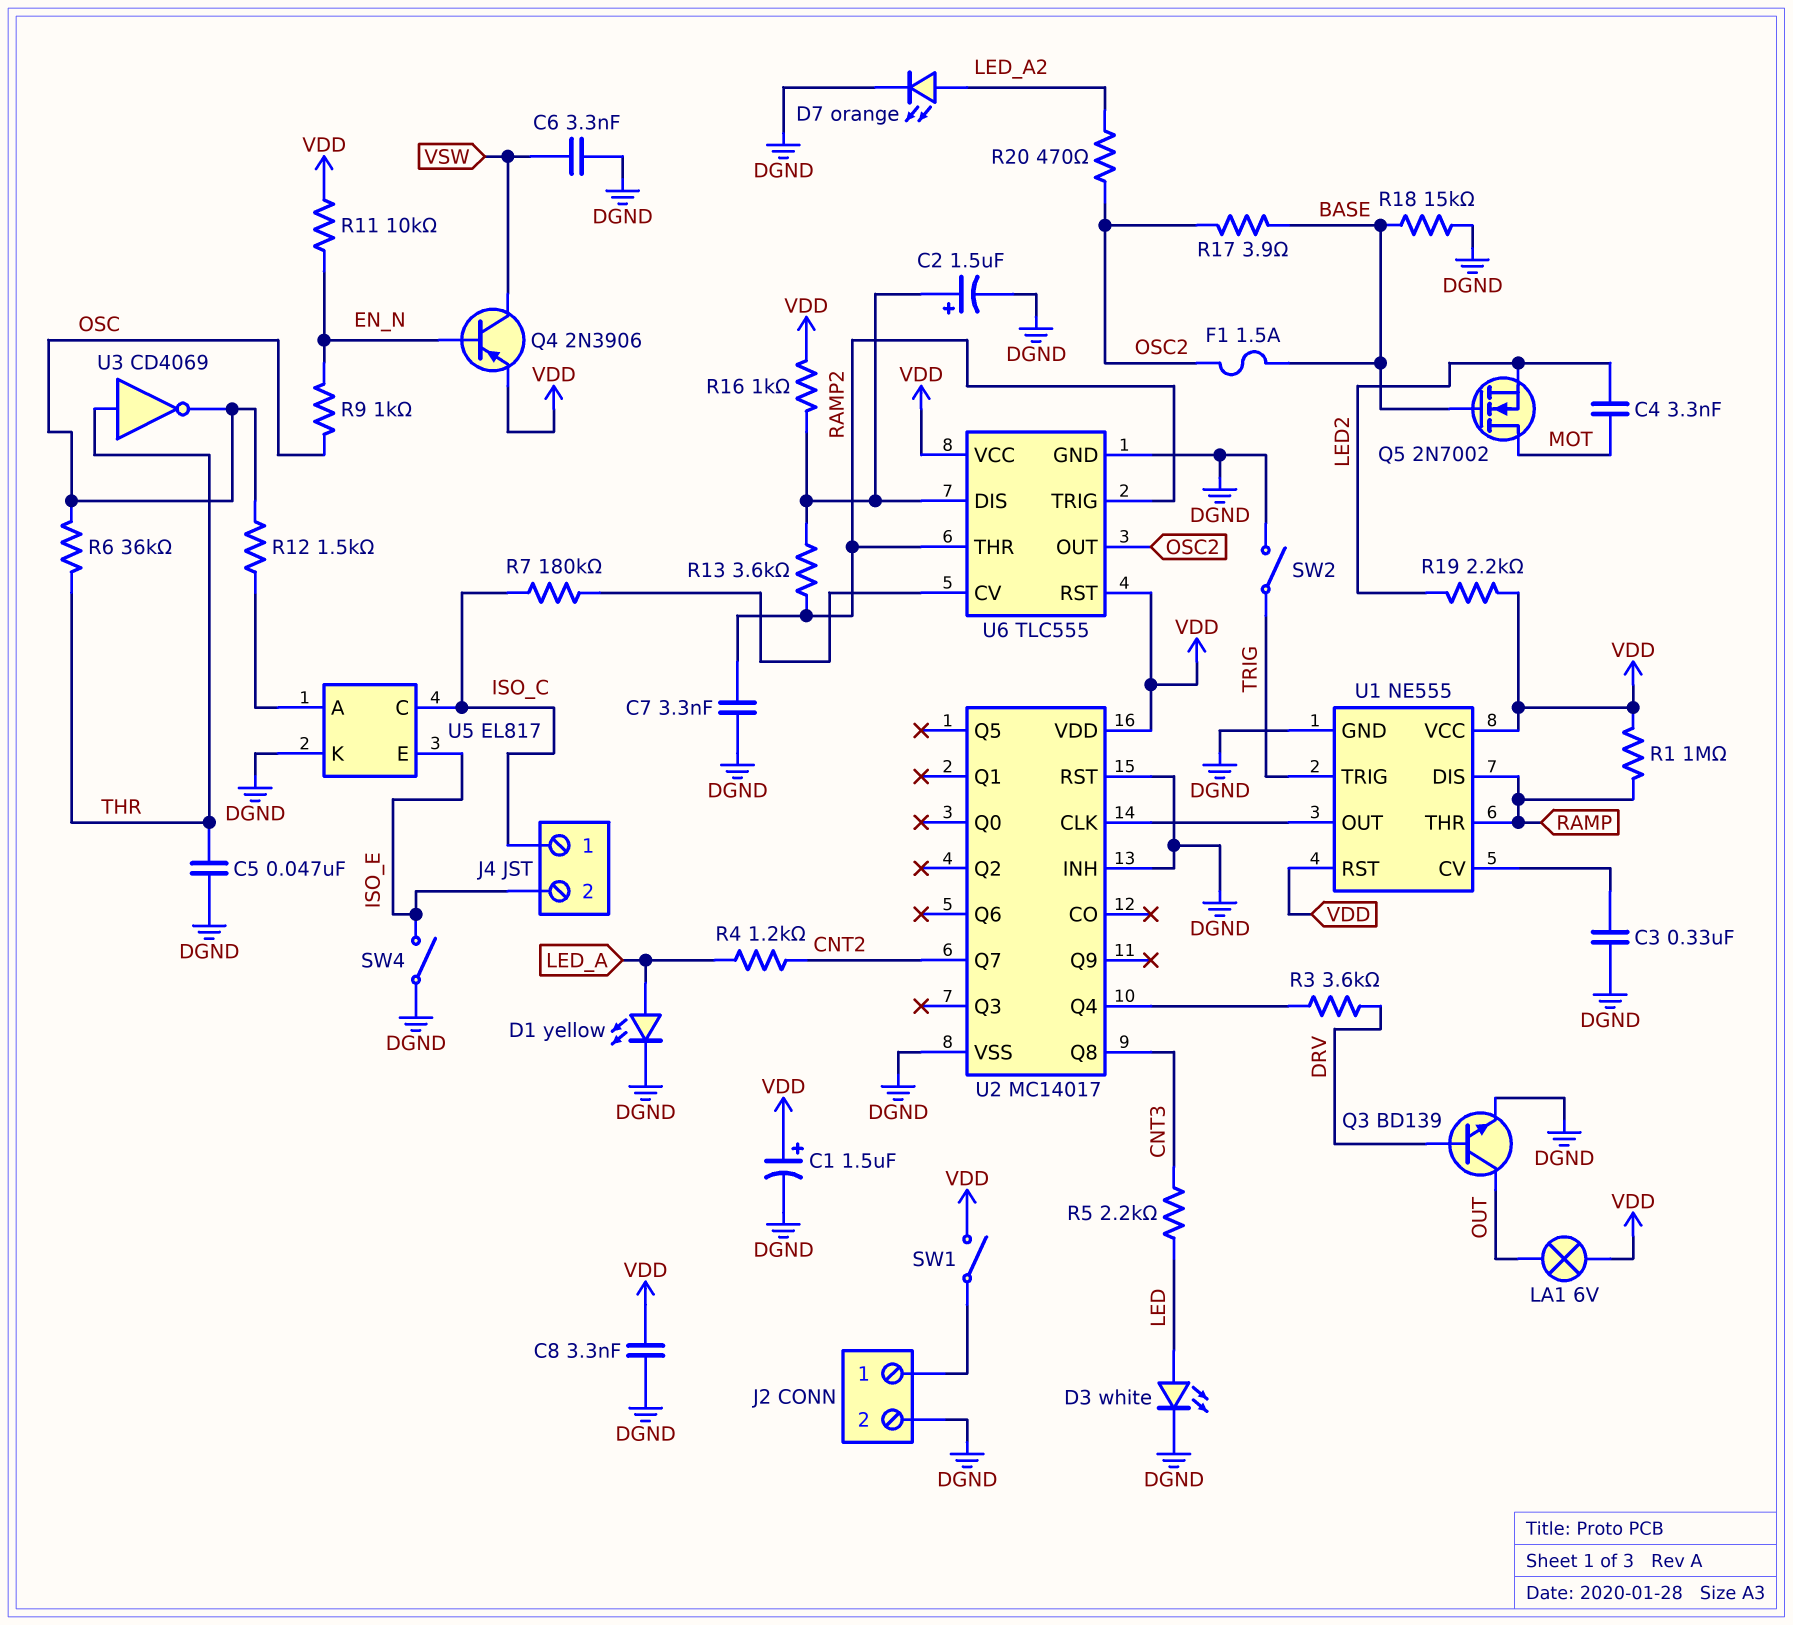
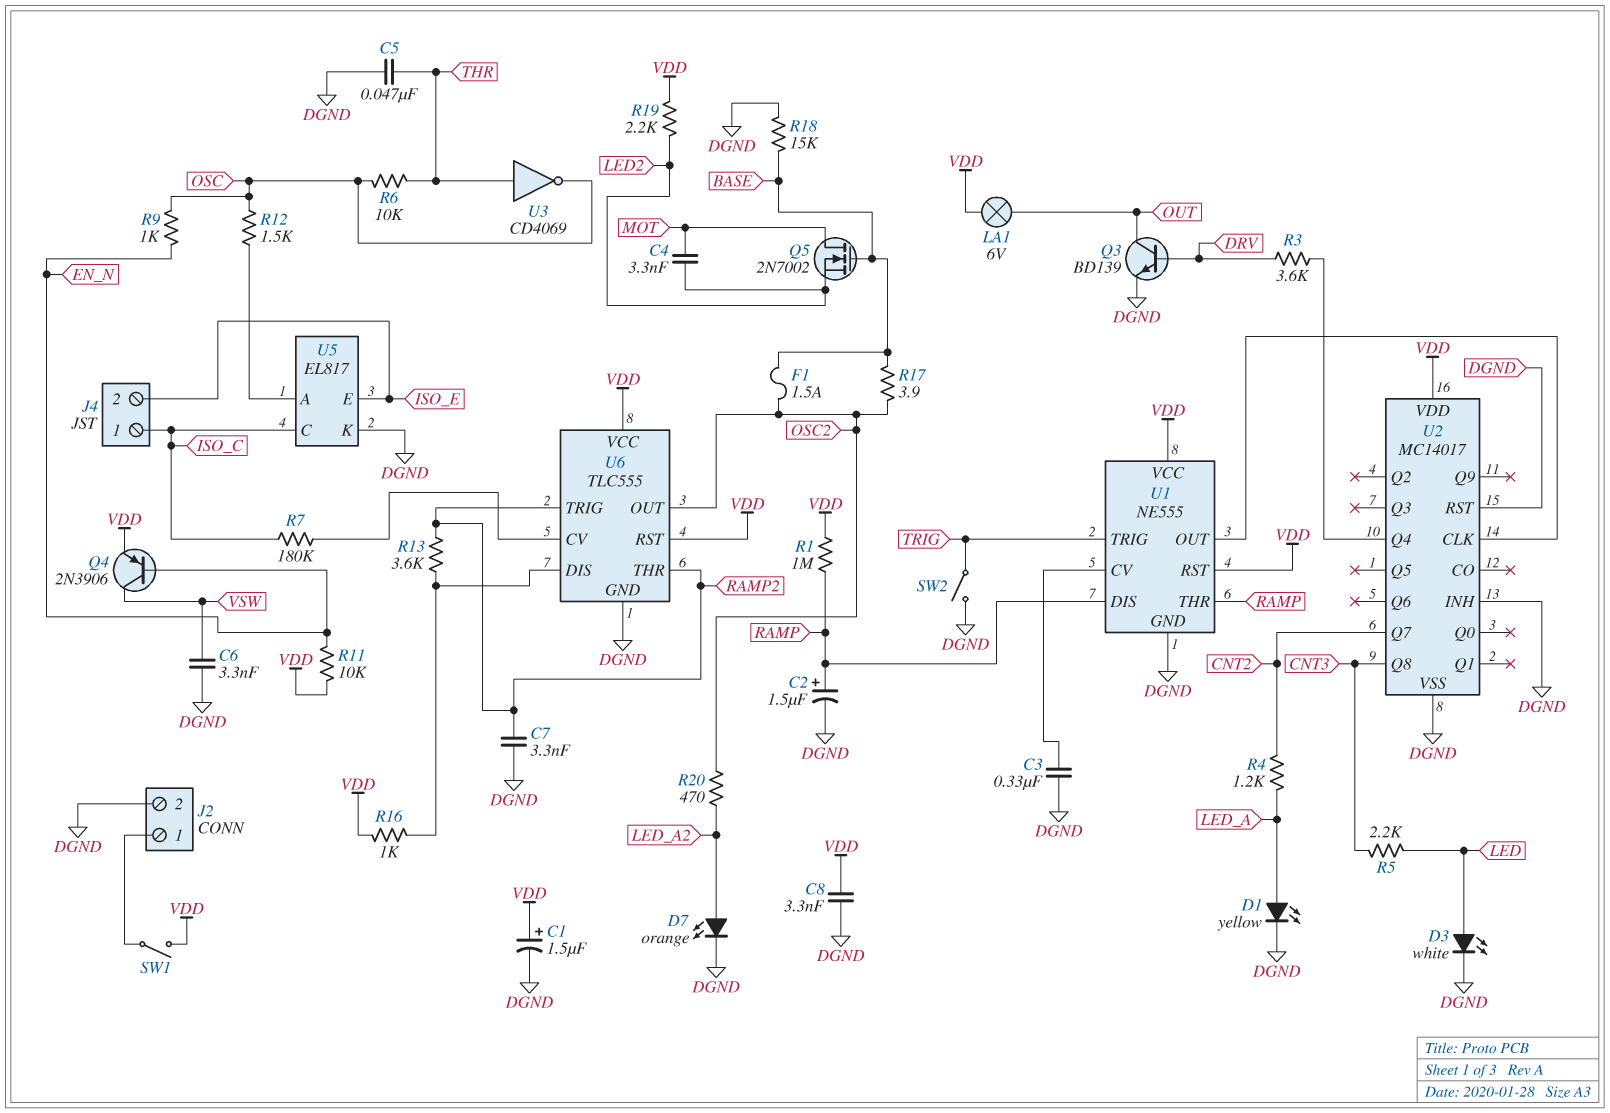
C2: 1.5uF (plus U6/DIS, minus DGND) -> 1.5uF (plus RAMP, minus DGND)
R6: 36k (OSC, THR) -> 10k (OSC, THR)
SW4: switch (DGND, ISO_E) -> none

